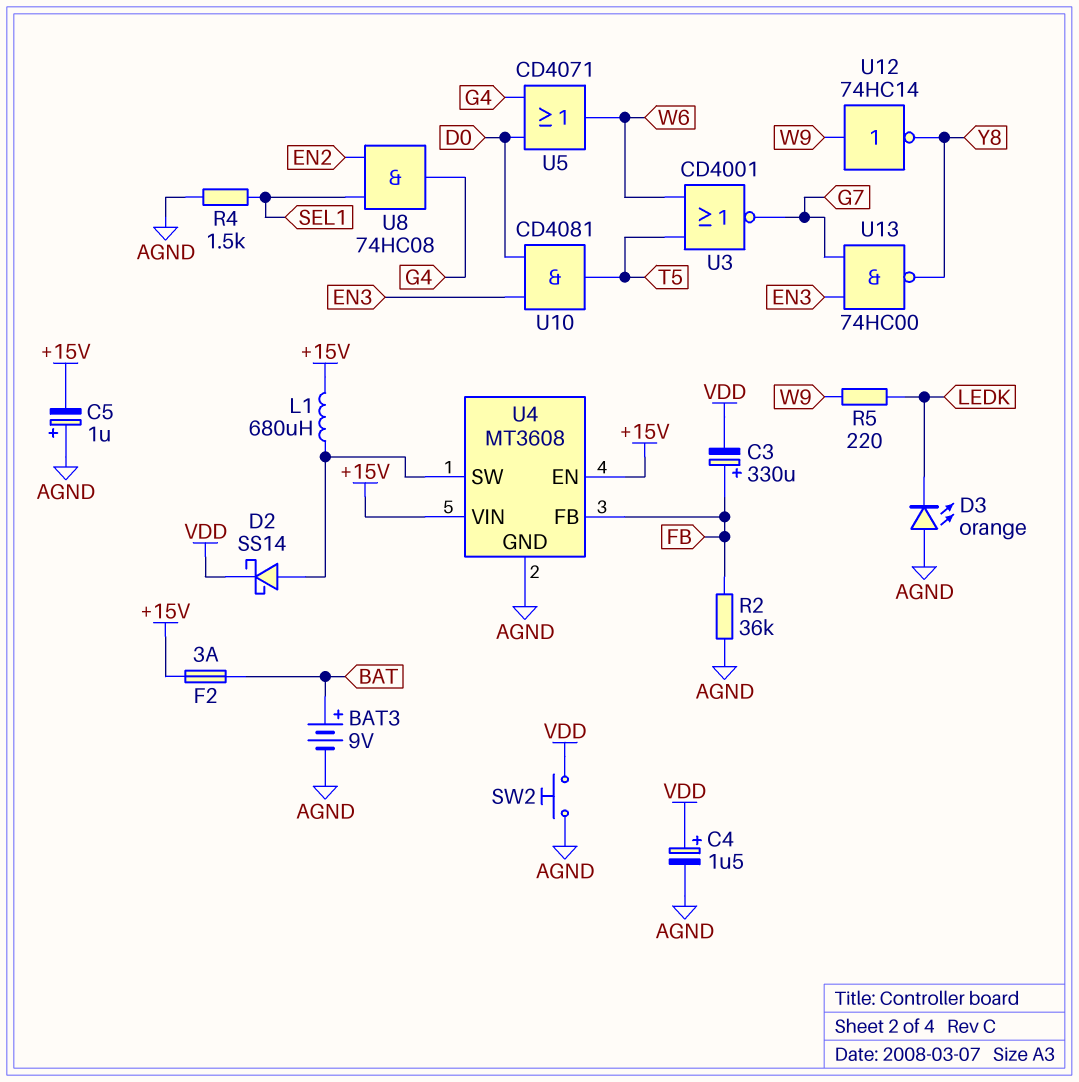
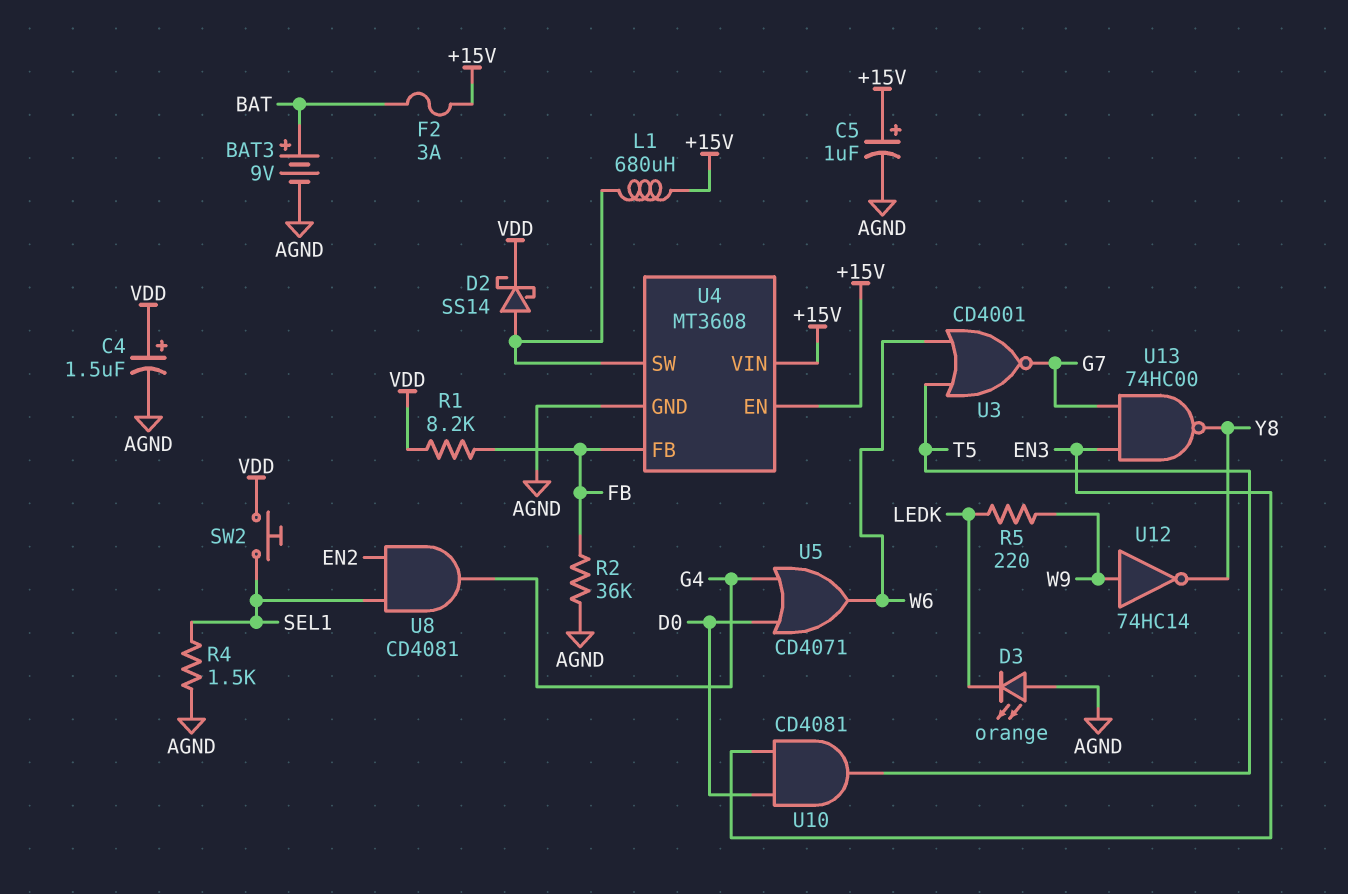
C3: 330uF (plus FB, minus VDD) -> none
C5: 1uF (plus AGND, minus +15V) -> 1uF (plus +15V, minus AGND)
R1: none -> 8.2k (FB, VDD)
SW2: button (AGND, VDD) -> button (SEL1, VDD)
U8: AND 74HC08 (in EN2, in SEL1, out G4) -> AND CD4081 (in EN2, in SEL1, out G4)

